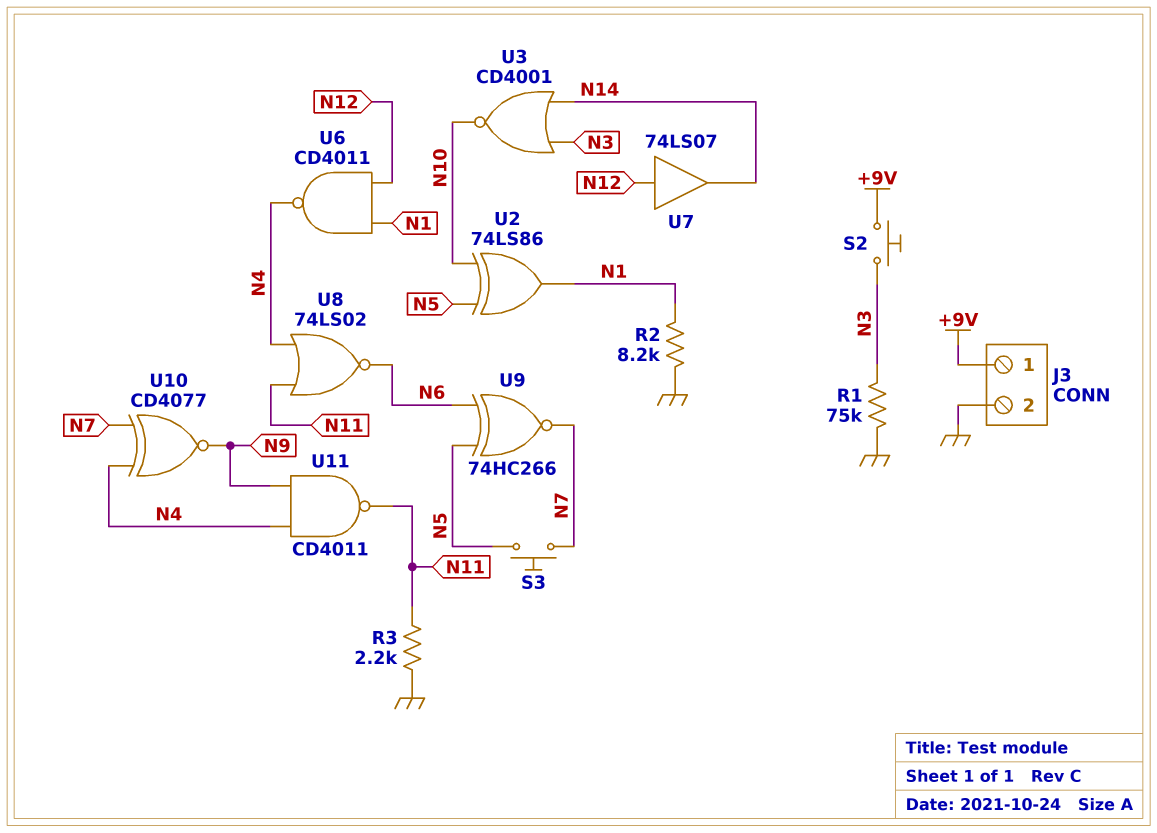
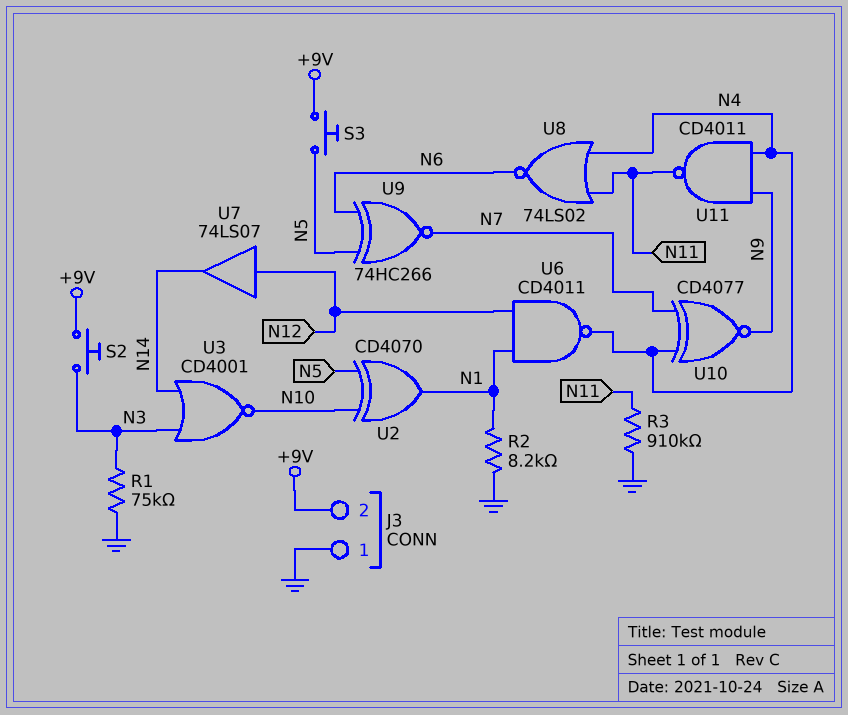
J3 pin 1: +9V -> GND
J3 pin 2: GND -> +9V
R3: 2.2k (GND, N11) -> 910k (GND, N11)
S3: button (N5, N7) -> button (+9V, N5)
U2: XOR 74LS86 (in N5, in N10, out N1) -> XOR CD4070 (in N5, in N10, out N1)

